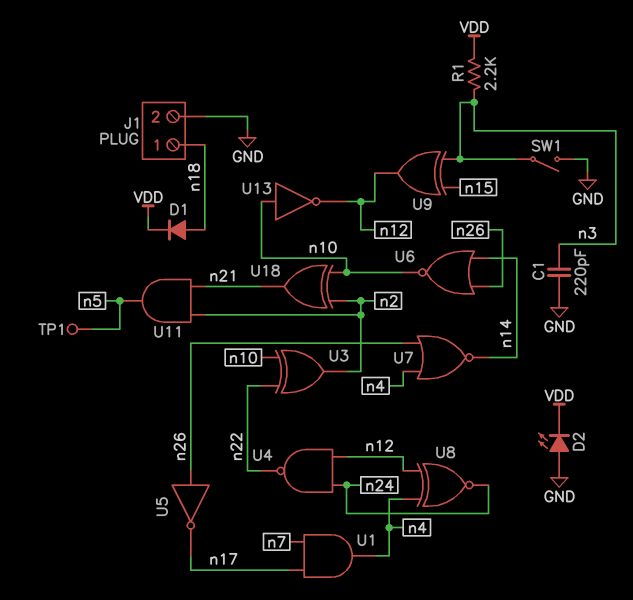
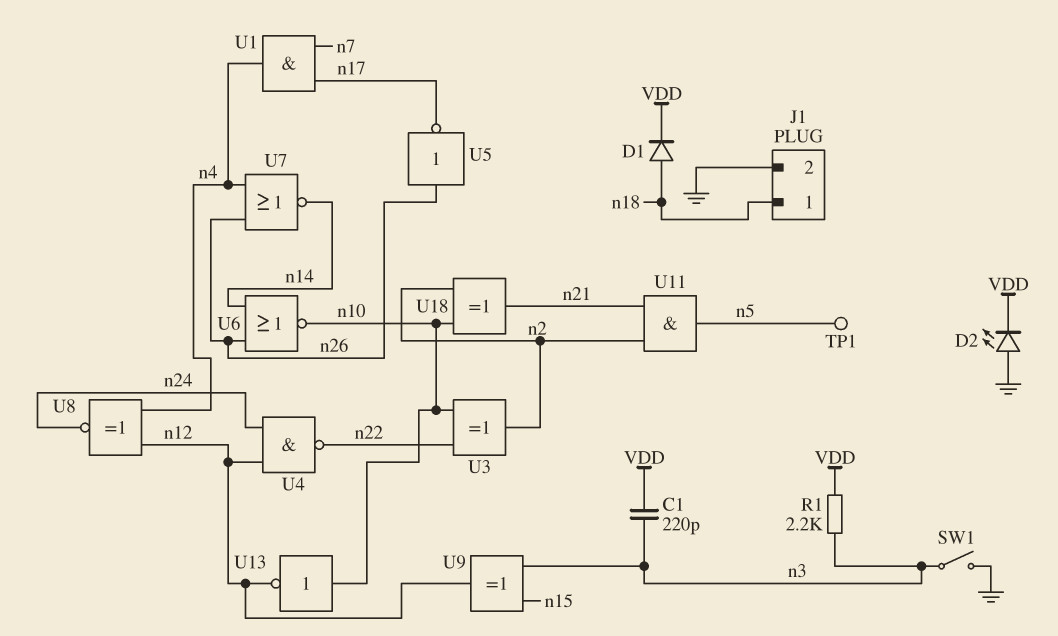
C1: 220pF (GND, n3) -> 220pF (VDD, n3)

